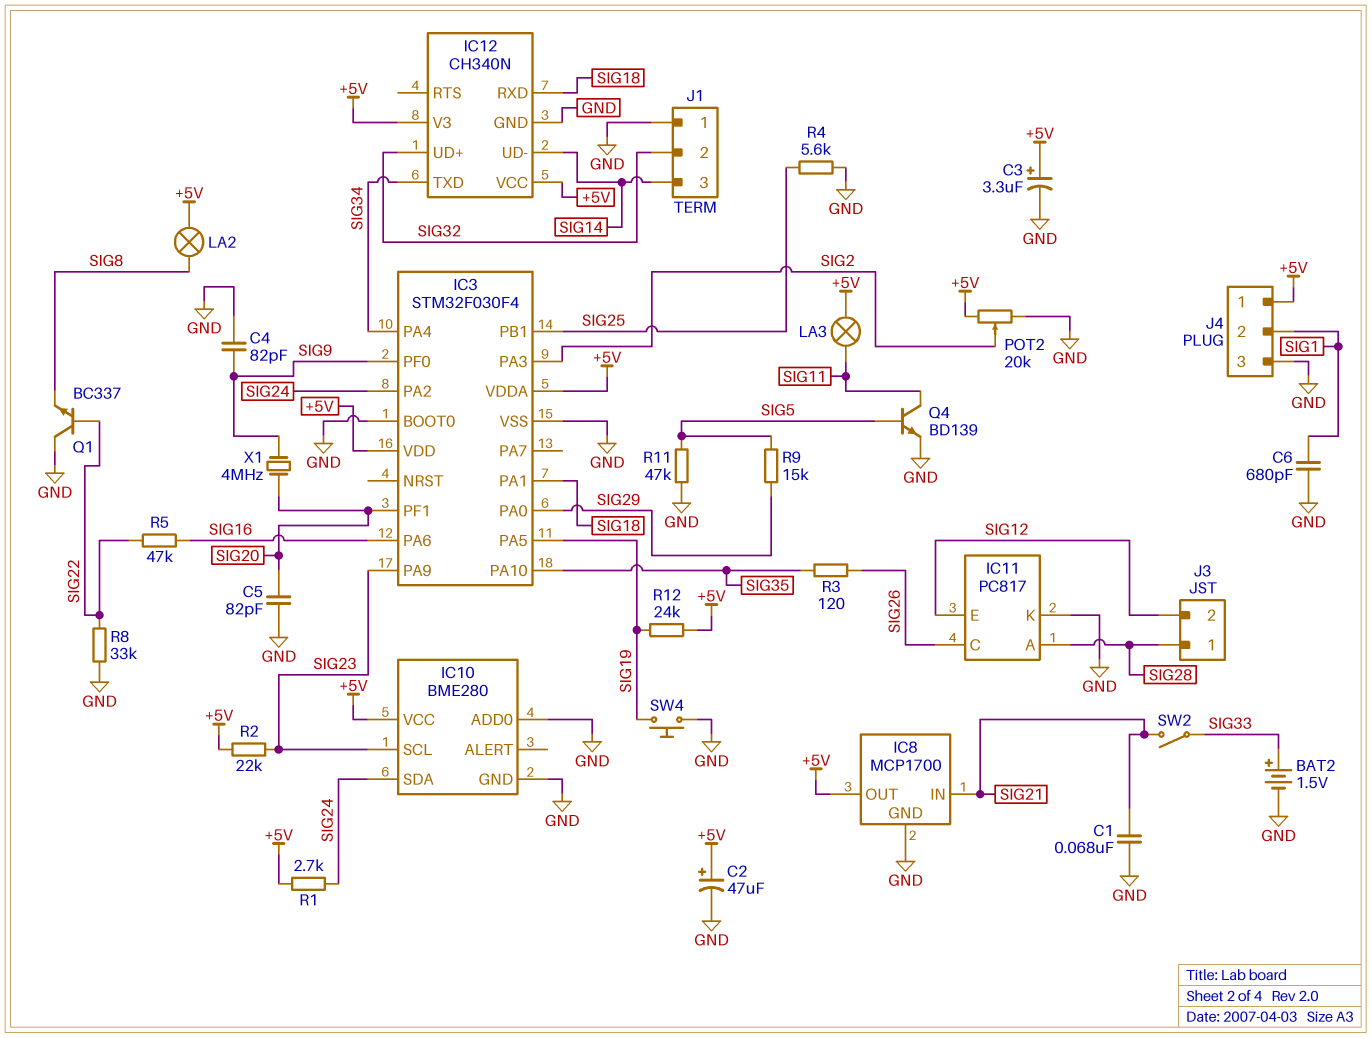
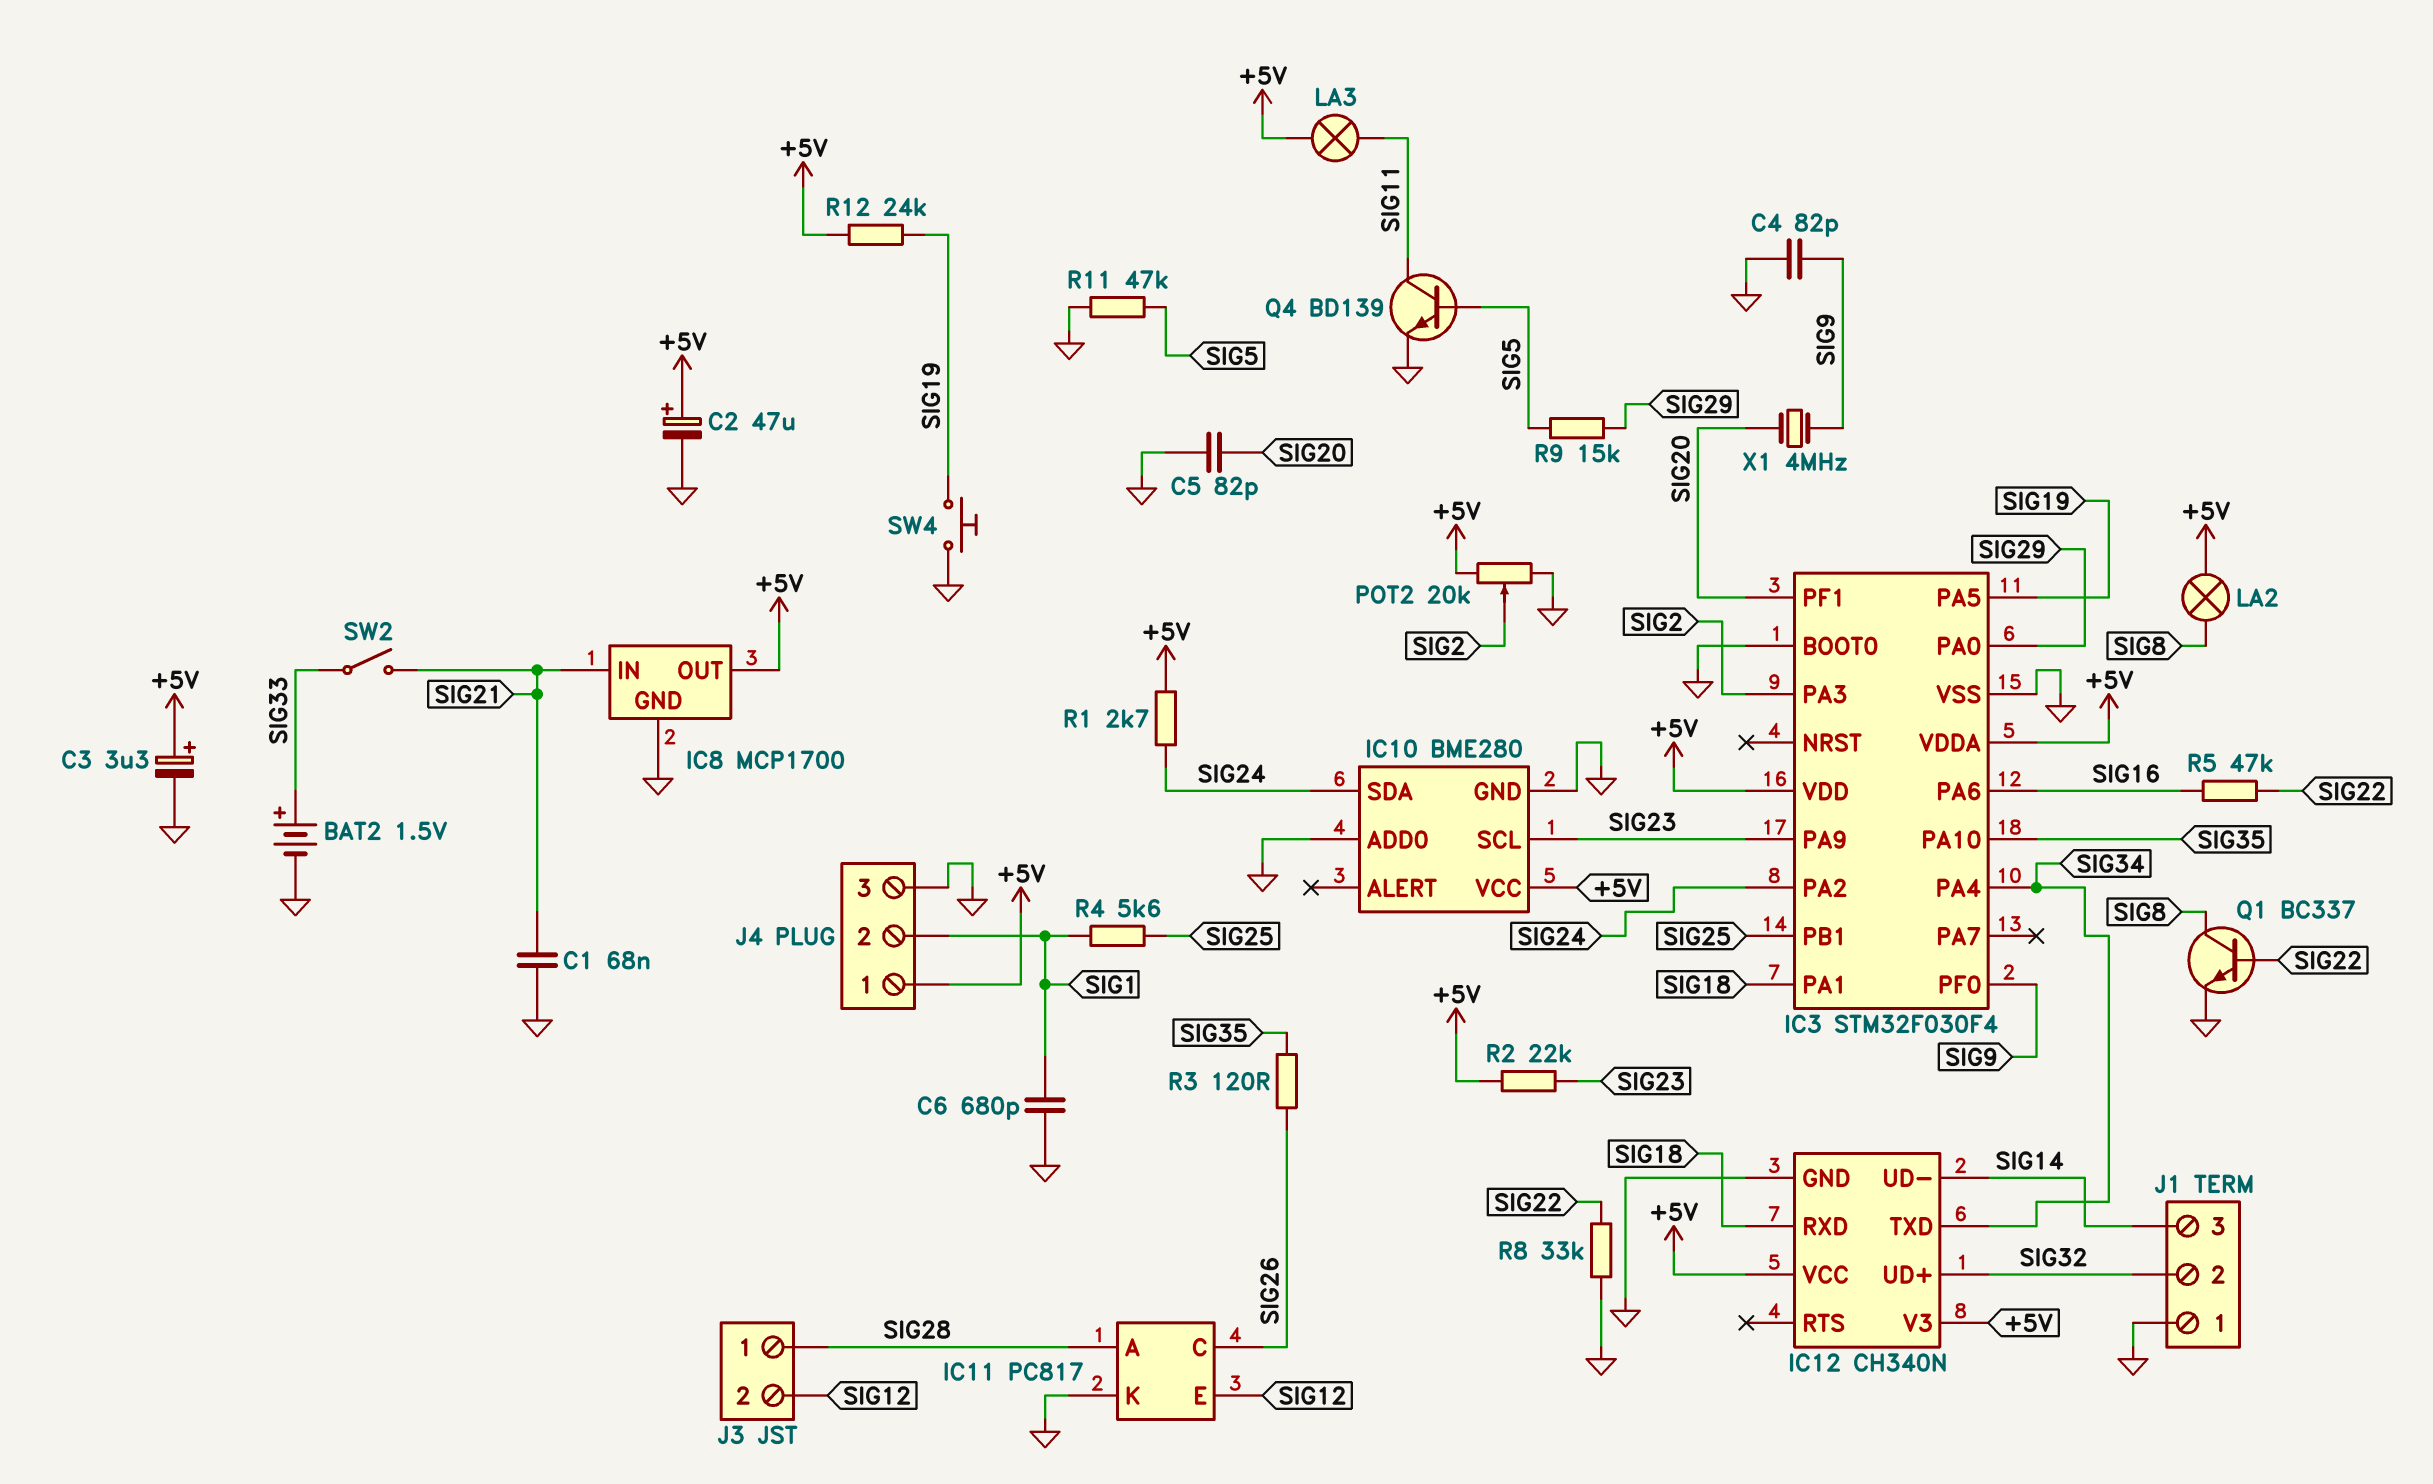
Q1: NPN BC337 (B SIG22, C GND, E SIG8) -> NPN BC337 (B SIG22, C SIG8, E GND)
R4: 5.6k (GND, SIG25) -> 5.6k (SIG1, SIG25)

